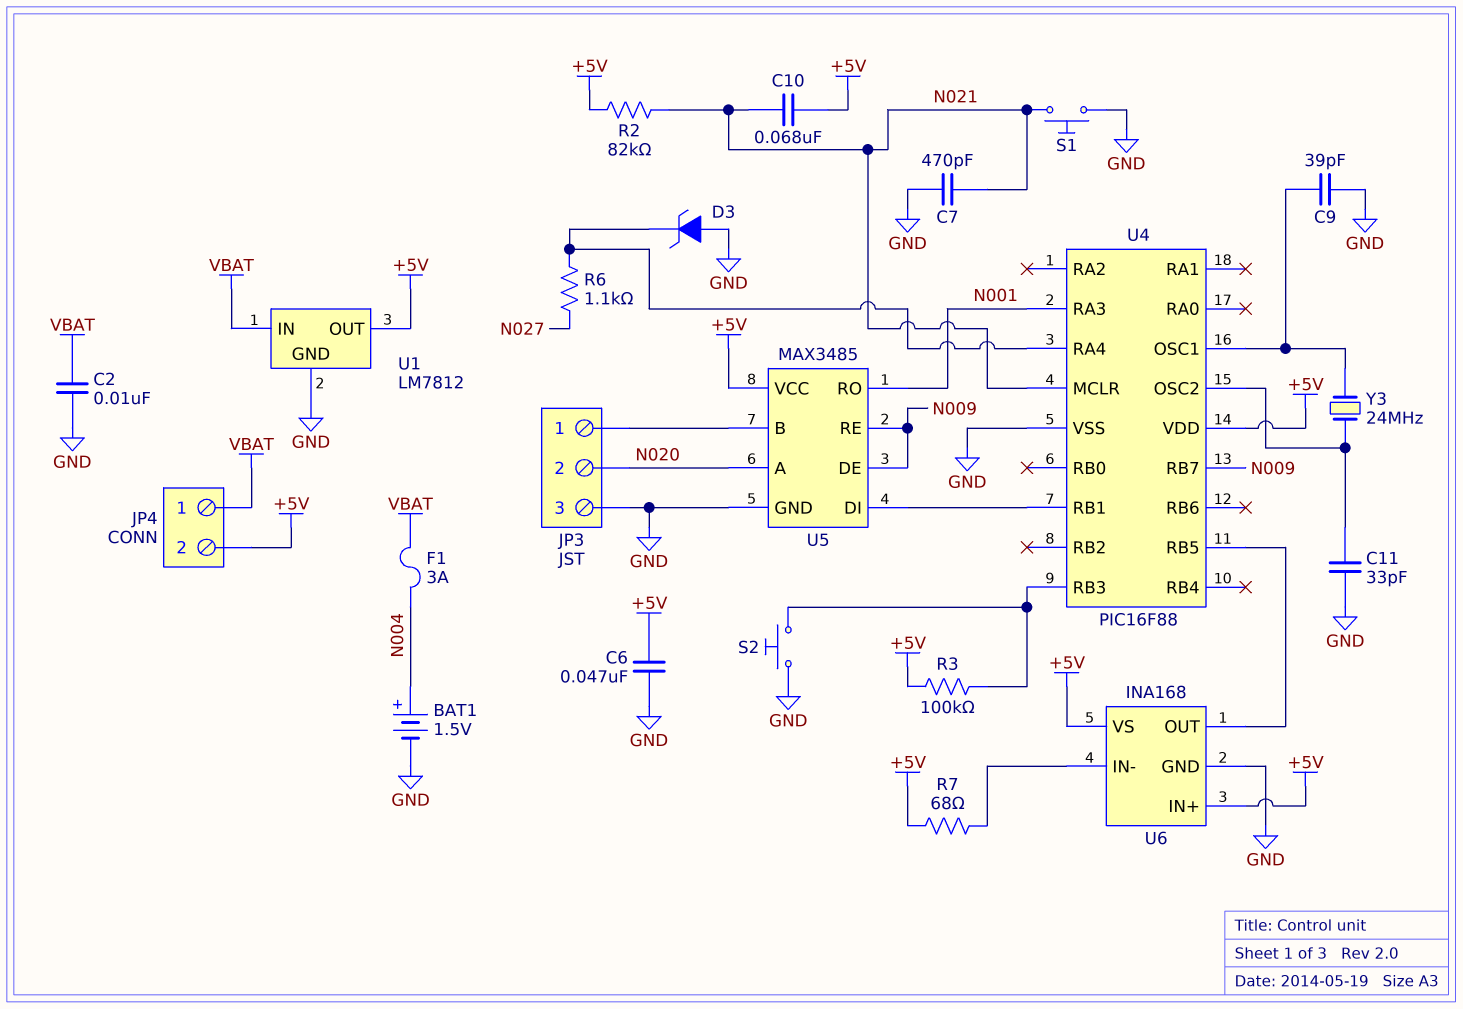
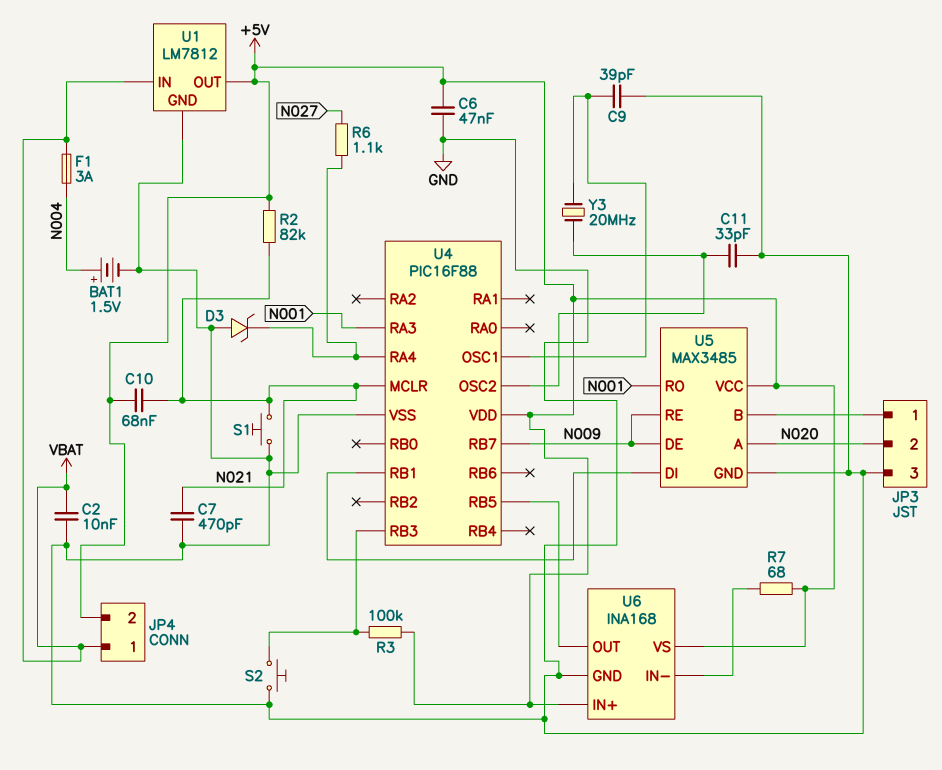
Y3: 24MHz (U4/OSC1, U4/OSC2) -> 20MHz (U4/OSC1, U4/OSC2)

